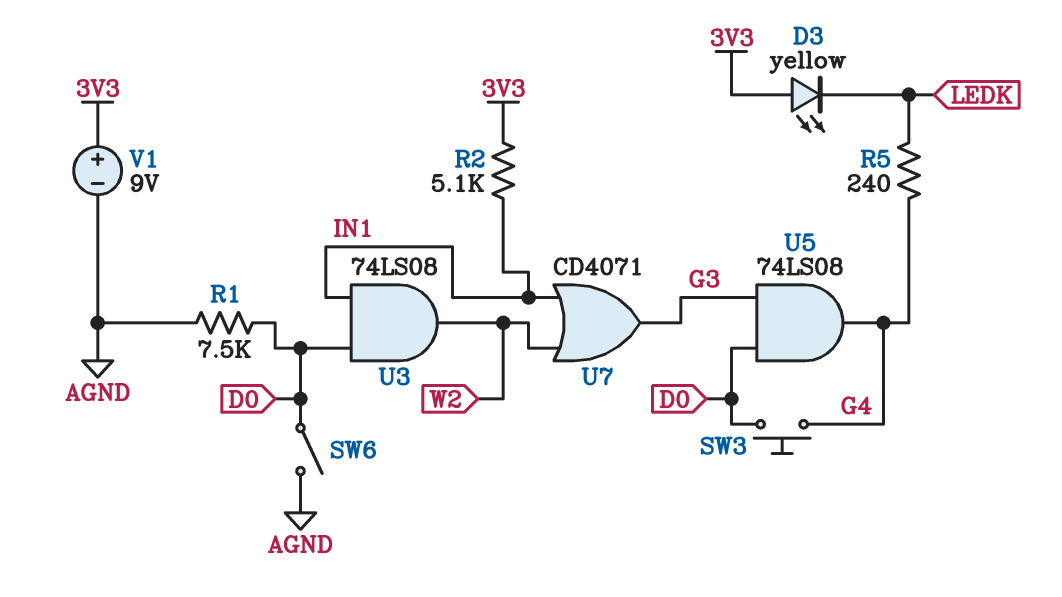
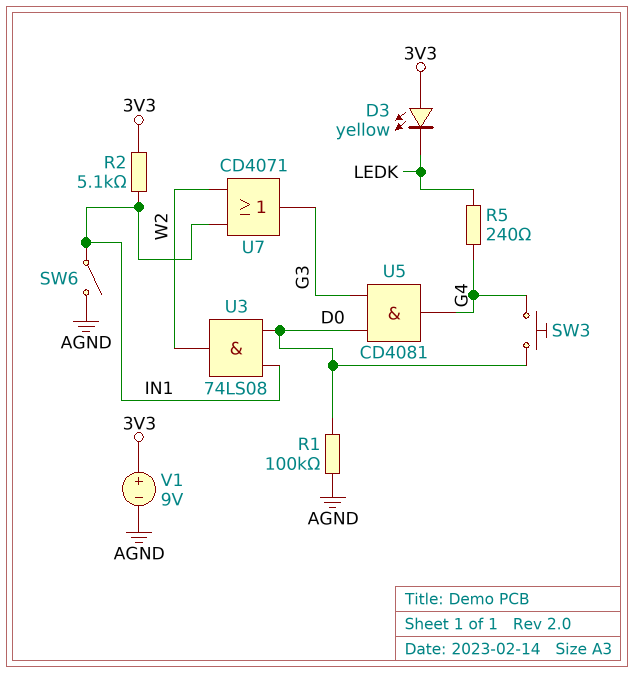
R1: 7.5k (AGND, D0) -> 100k (AGND, D0)
SW6: switch (AGND, D0) -> switch (AGND, IN1)
U5: AND 74LS08 (in D0, in G3, out G4) -> AND CD4081 (in D0, in G3, out G4)

